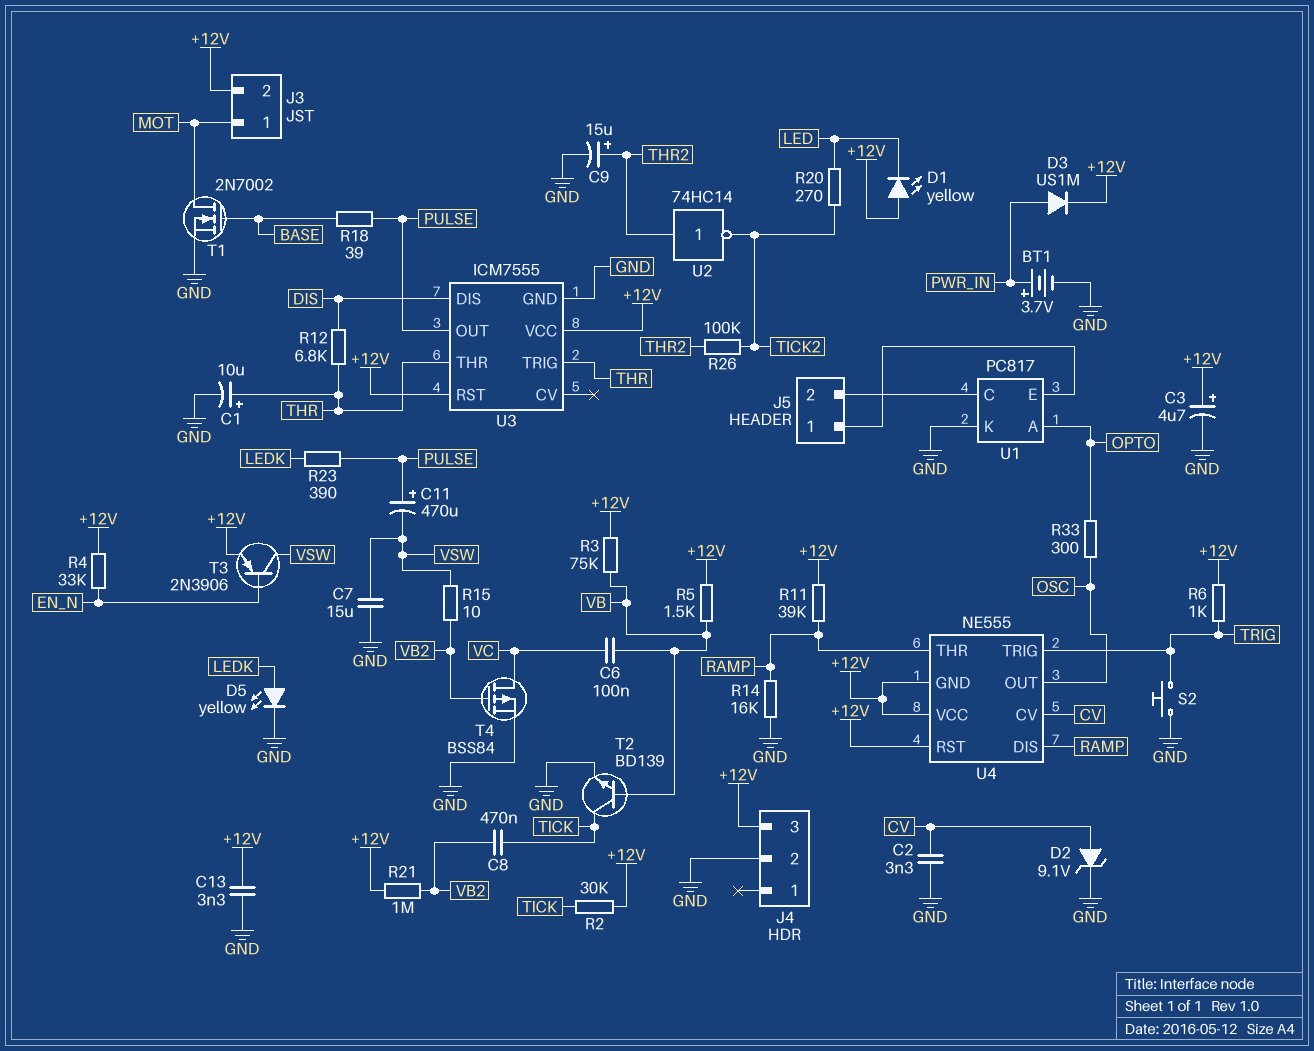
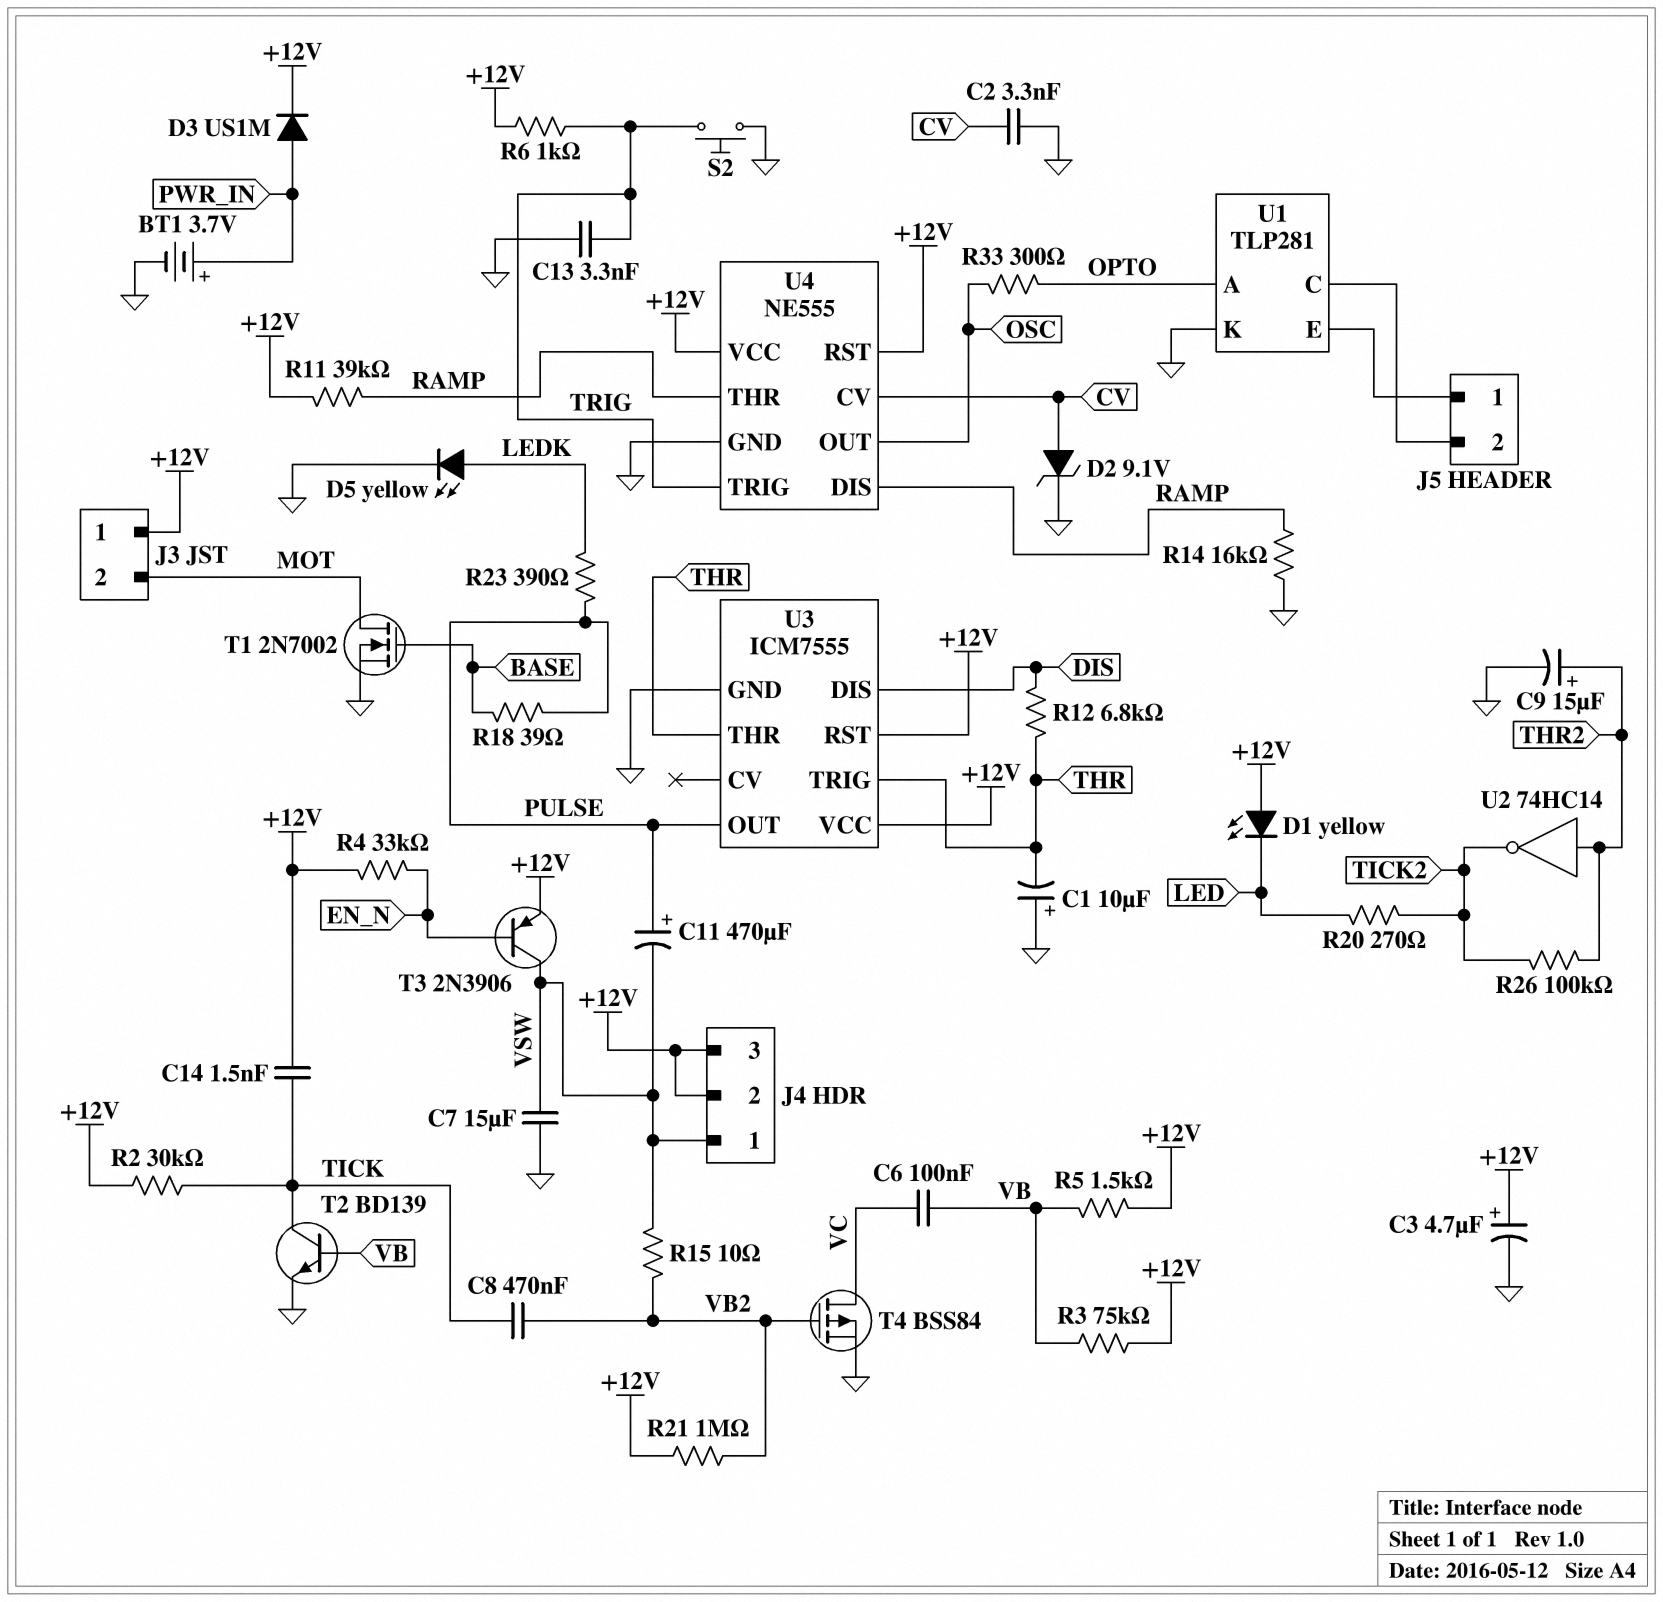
C1: 10uF (plus THR, minus GND) -> 10uF (plus GND, minus THR)
C13: 3.3nF (+12V, GND) -> 3.3nF (GND, TRIG)
C14: none -> 1.5nF (+12V, TICK)
J3 pin 1: MOT -> +12V
J3 pin 2: +12V -> MOT
J4 pin 1: none -> VSW
J4 pin 2: GND -> +12V
U1: PC817 -> TLP281
U4 pin GND: +12V -> GND

